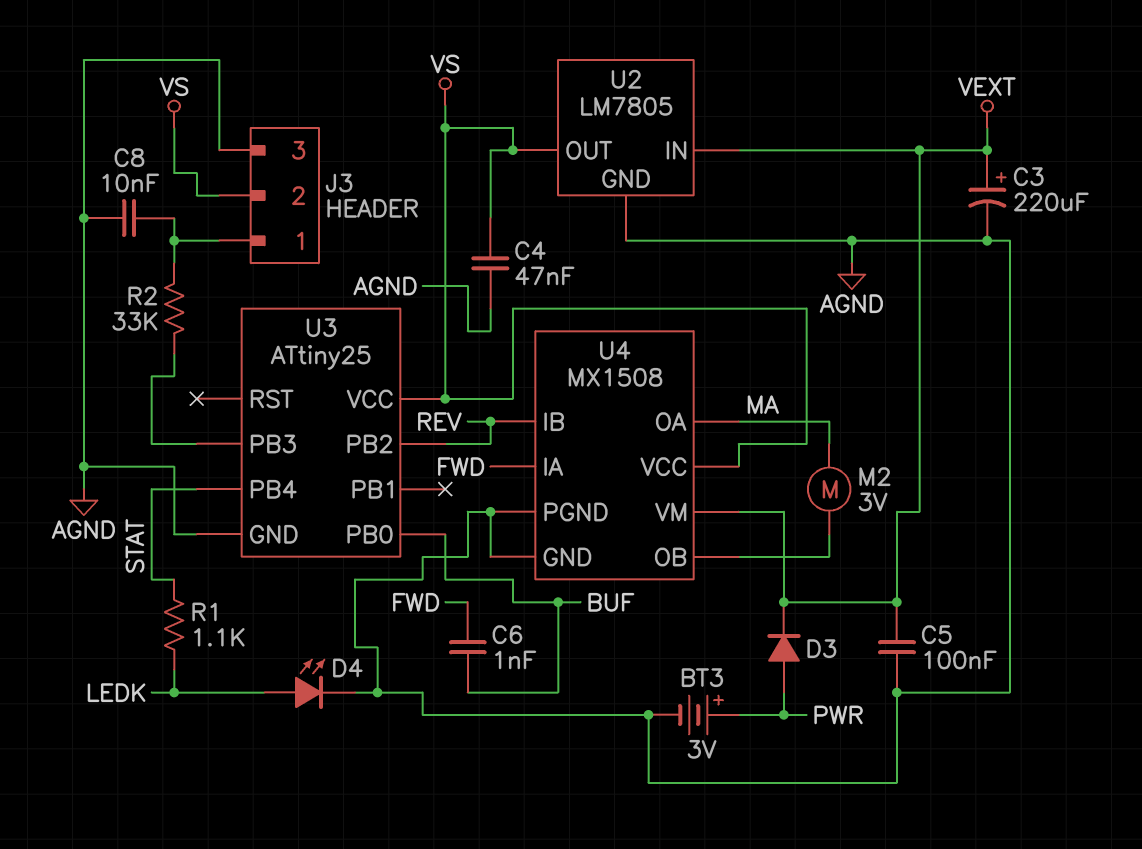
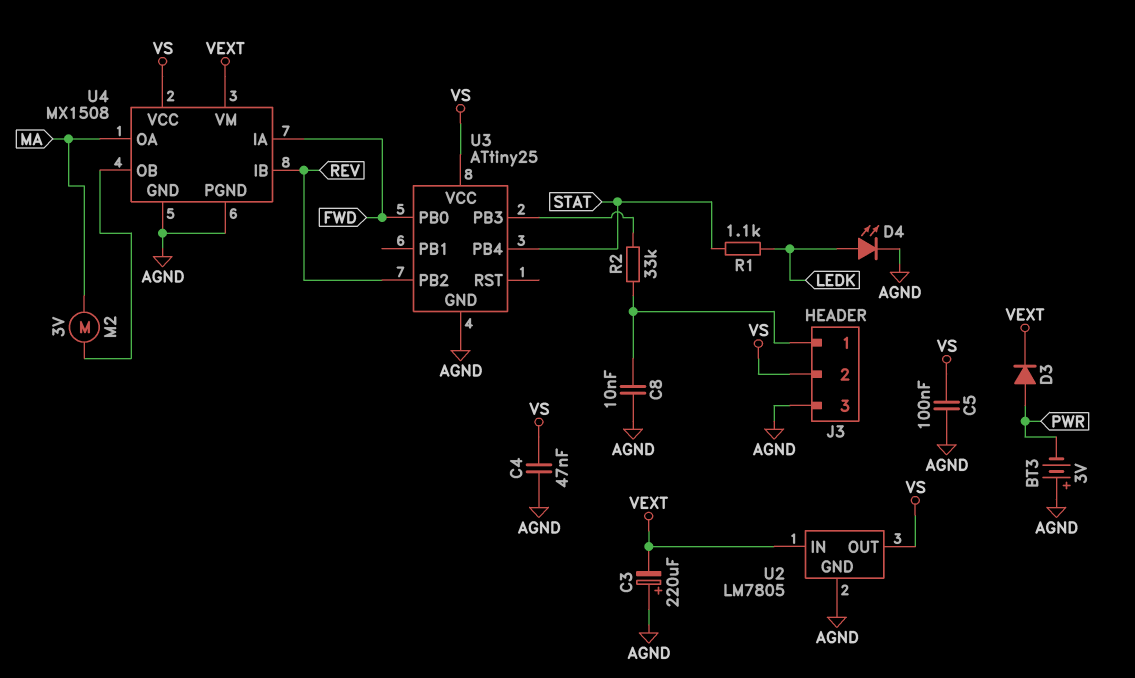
BT3: 3V (plus PWR, minus AGND) -> 3V (plus AGND, minus PWR)
C3: 220uF (plus VEXT, minus AGND) -> 220uF (plus AGND, minus VEXT)
C5: 100nF (AGND, VEXT) -> 100nF (AGND, VS)
C6: 1nF (BUF, FWD) -> none
U3 pin PB0: BUF -> FWD

